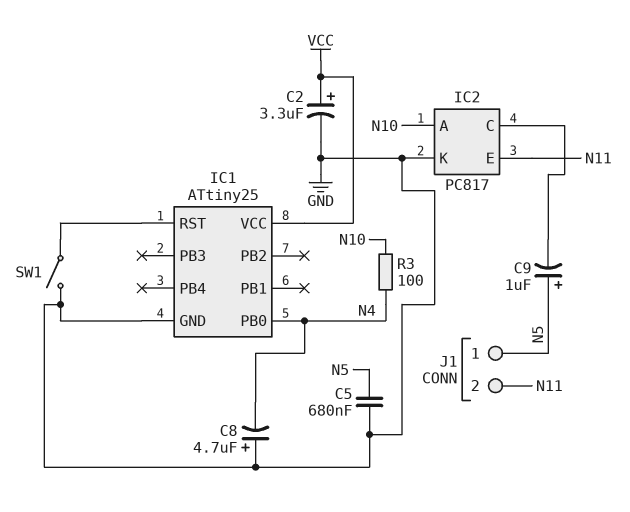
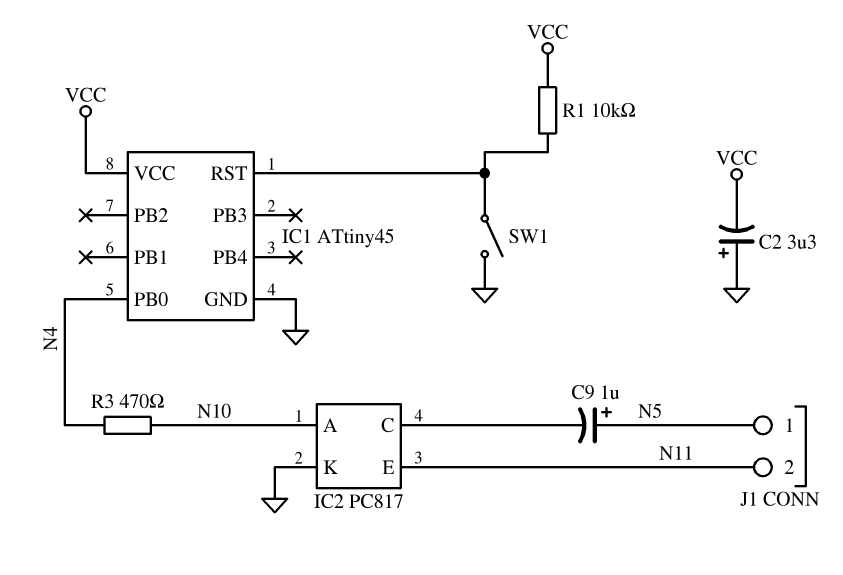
C2: 3.3uF (plus VCC, minus GND) -> 3.3uF (plus GND, minus VCC)
C5: 680nF (GND, N5) -> none
C8: 4.7uF (plus GND, minus N4) -> none
IC1: ATtiny25 -> ATtiny45
R1: none -> 10k (IC1/RST, VCC)
R3: 100 (N4, N10) -> 470 (N4, N10)

